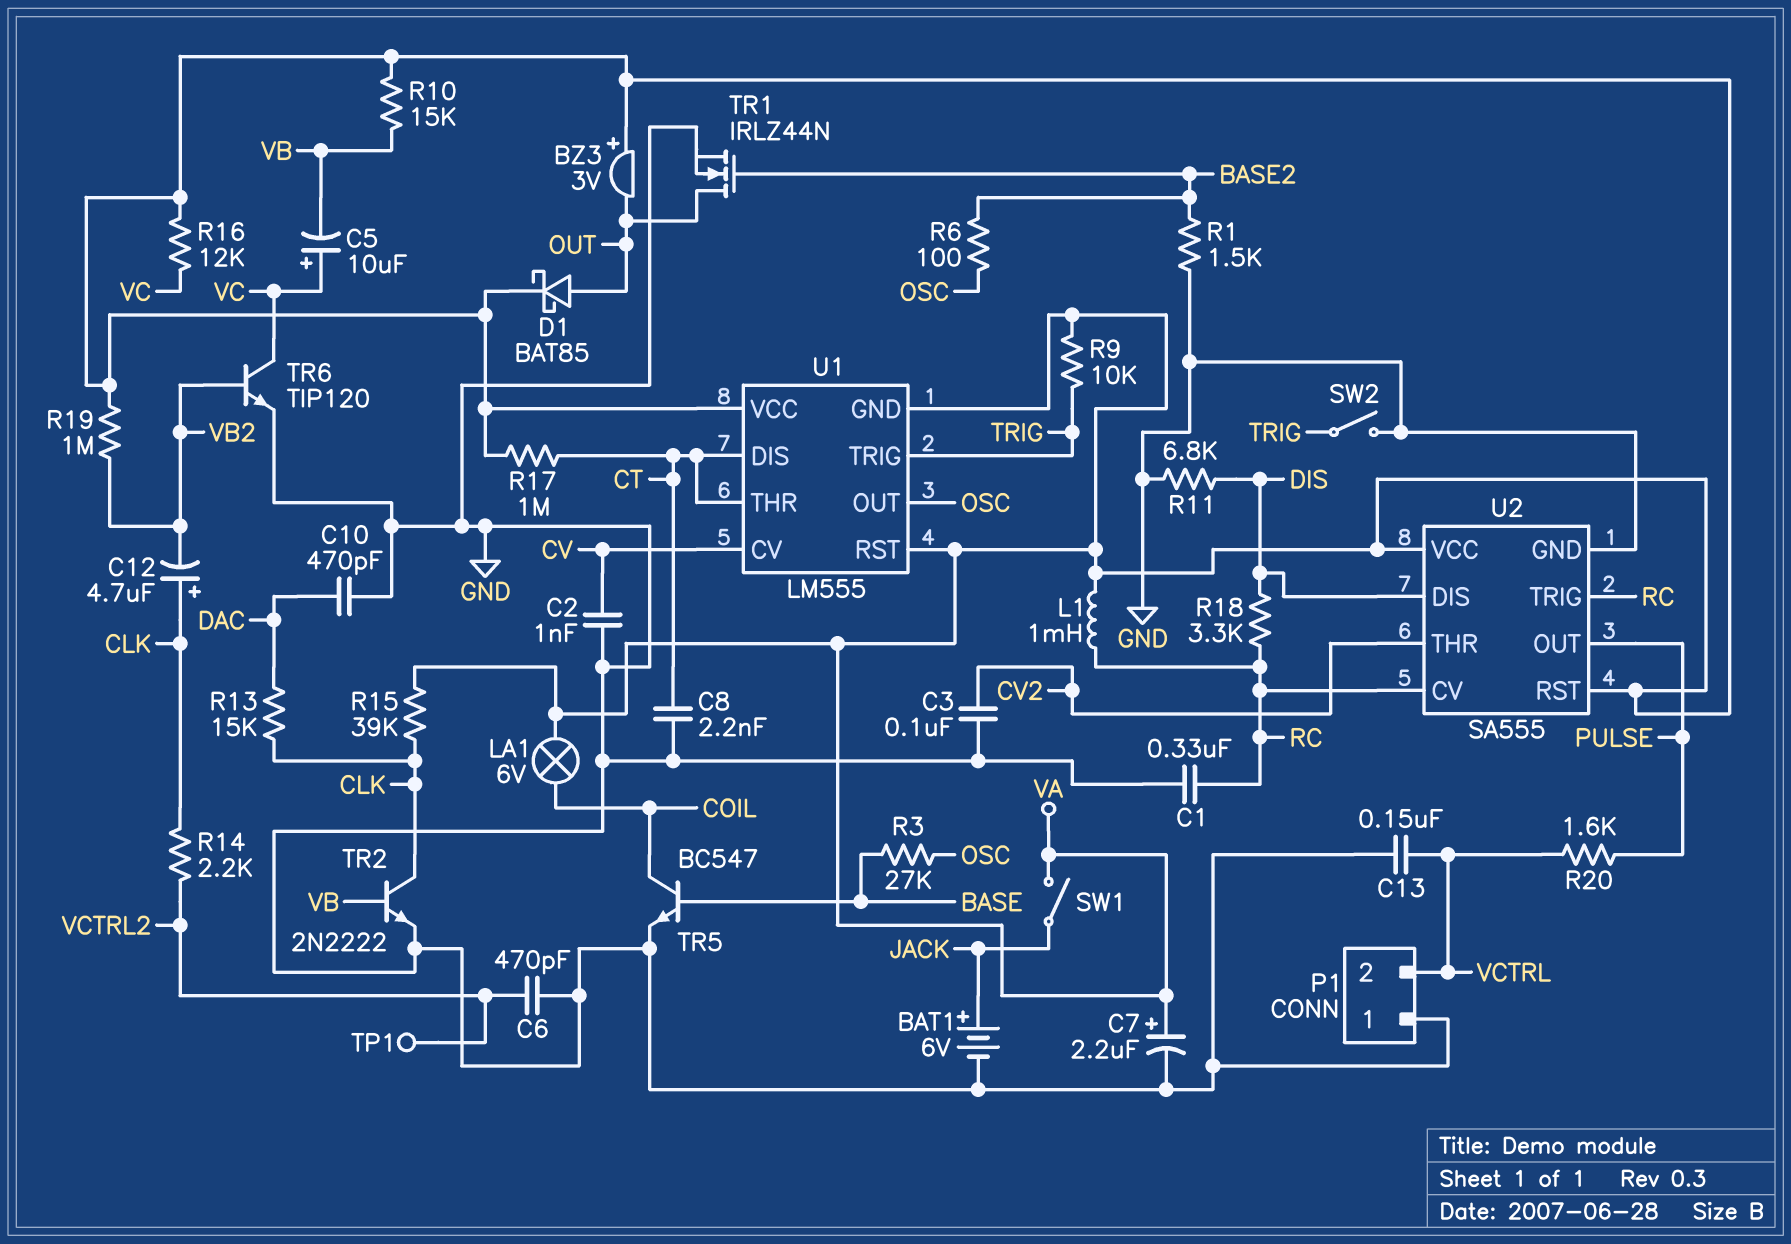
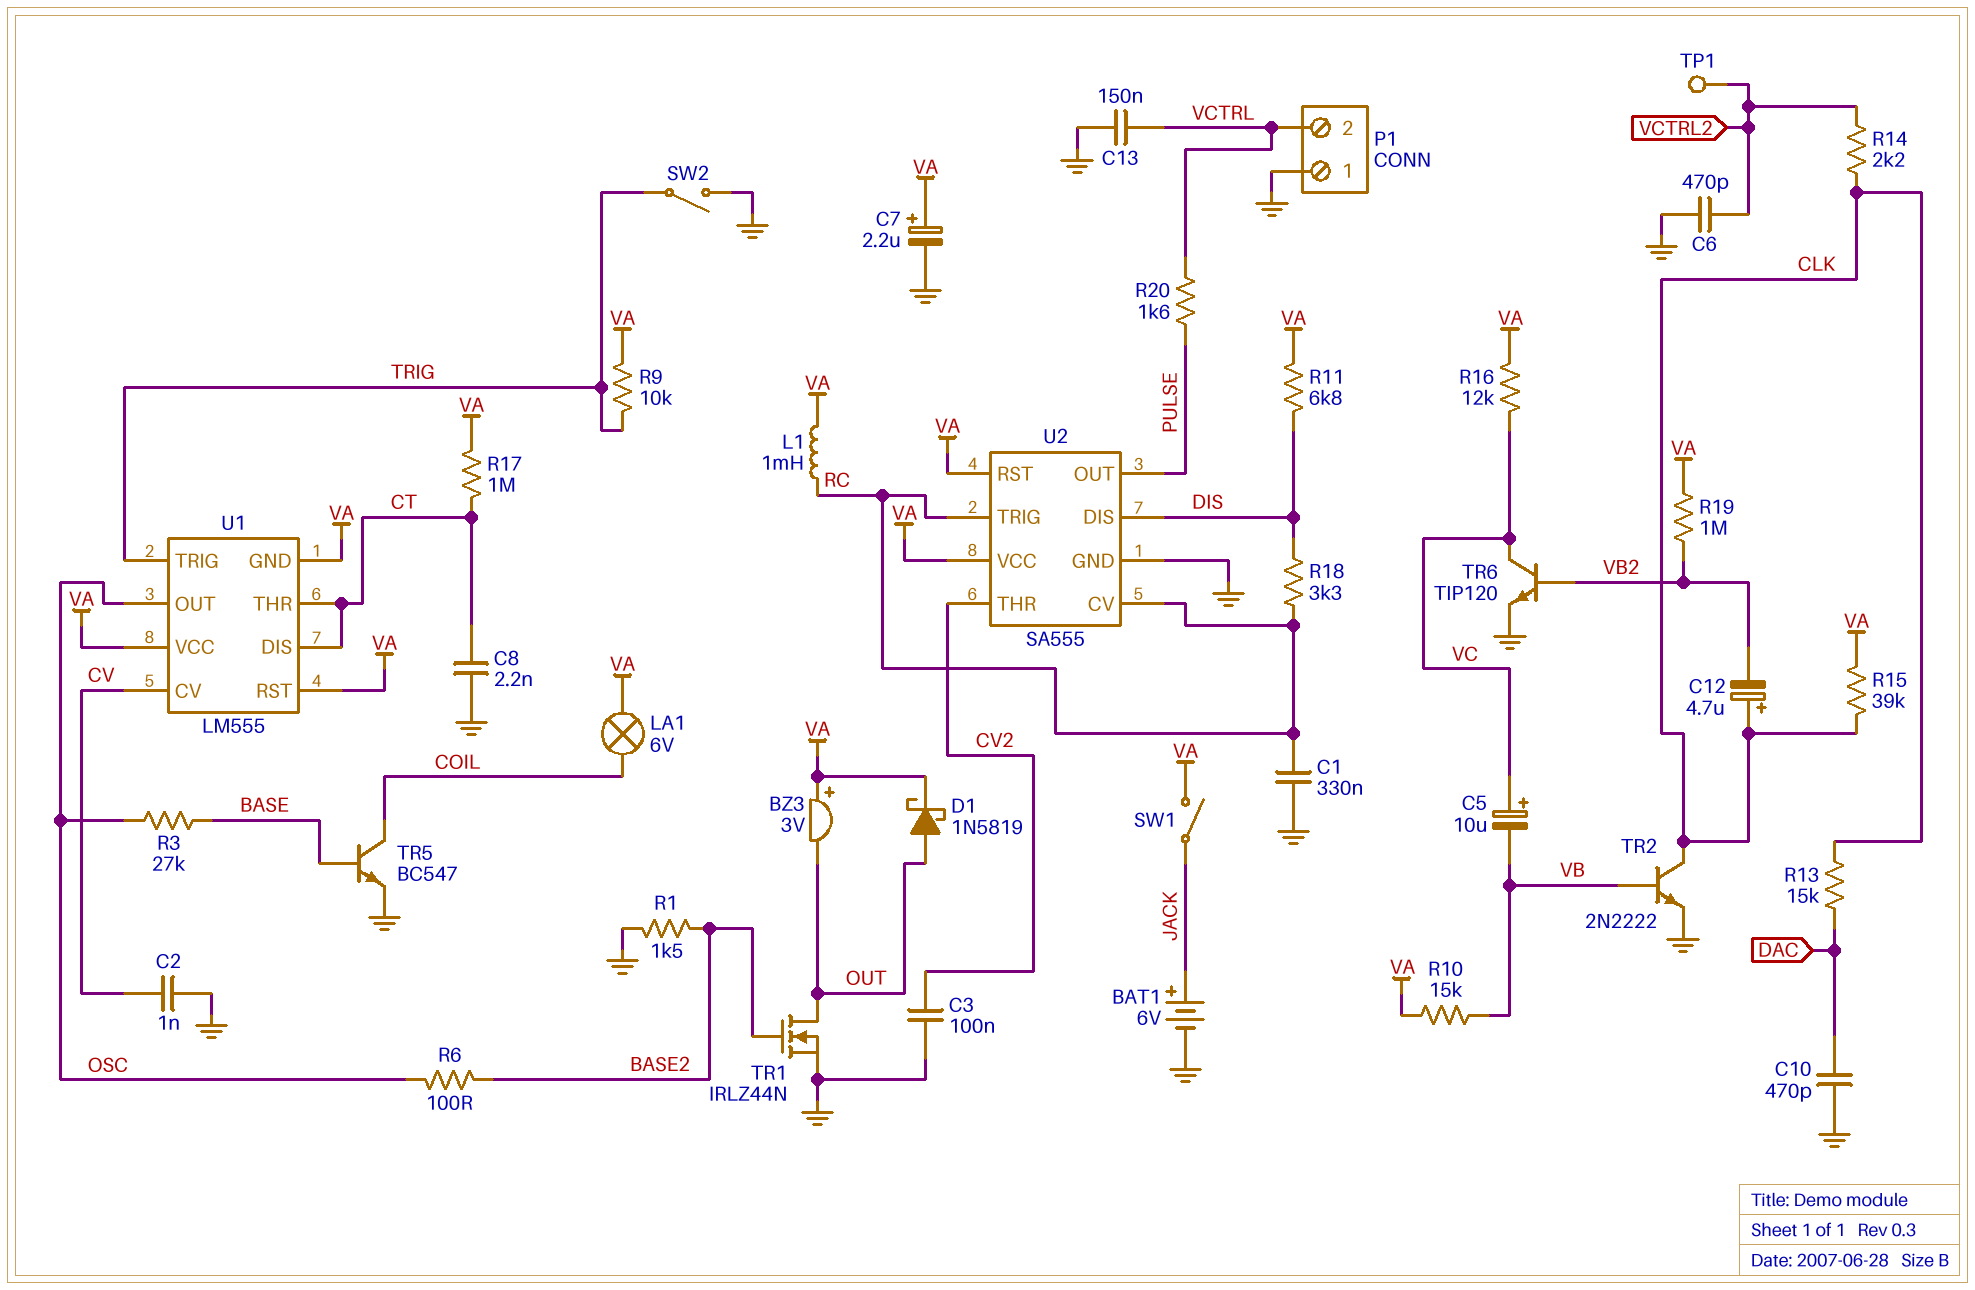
D1: schottky BAT85 (A OUT, K VA) -> schottky 1N5819 (A OUT, K VA)
R11: 6.8k (DIS, GND) -> 6.8k (DIS, VA)

